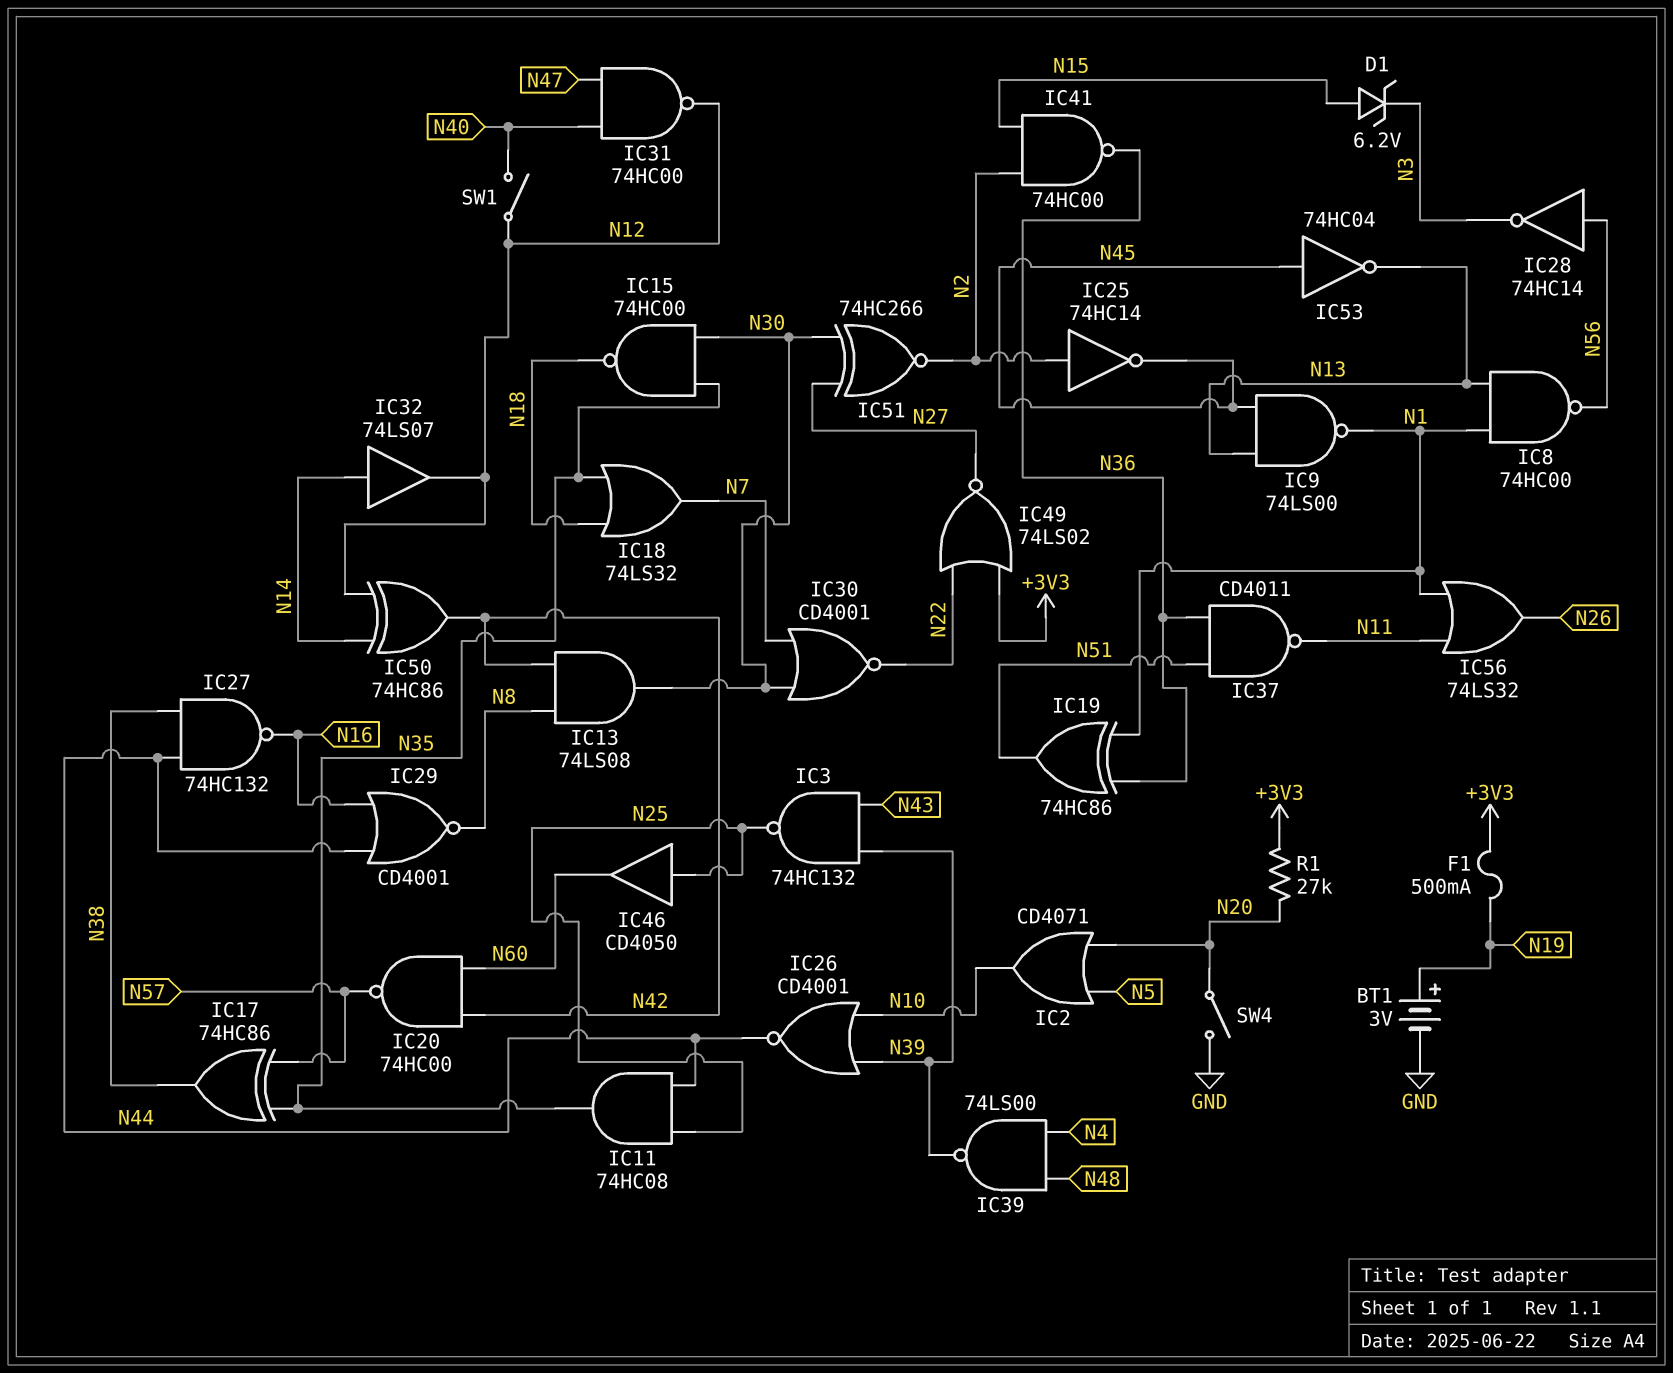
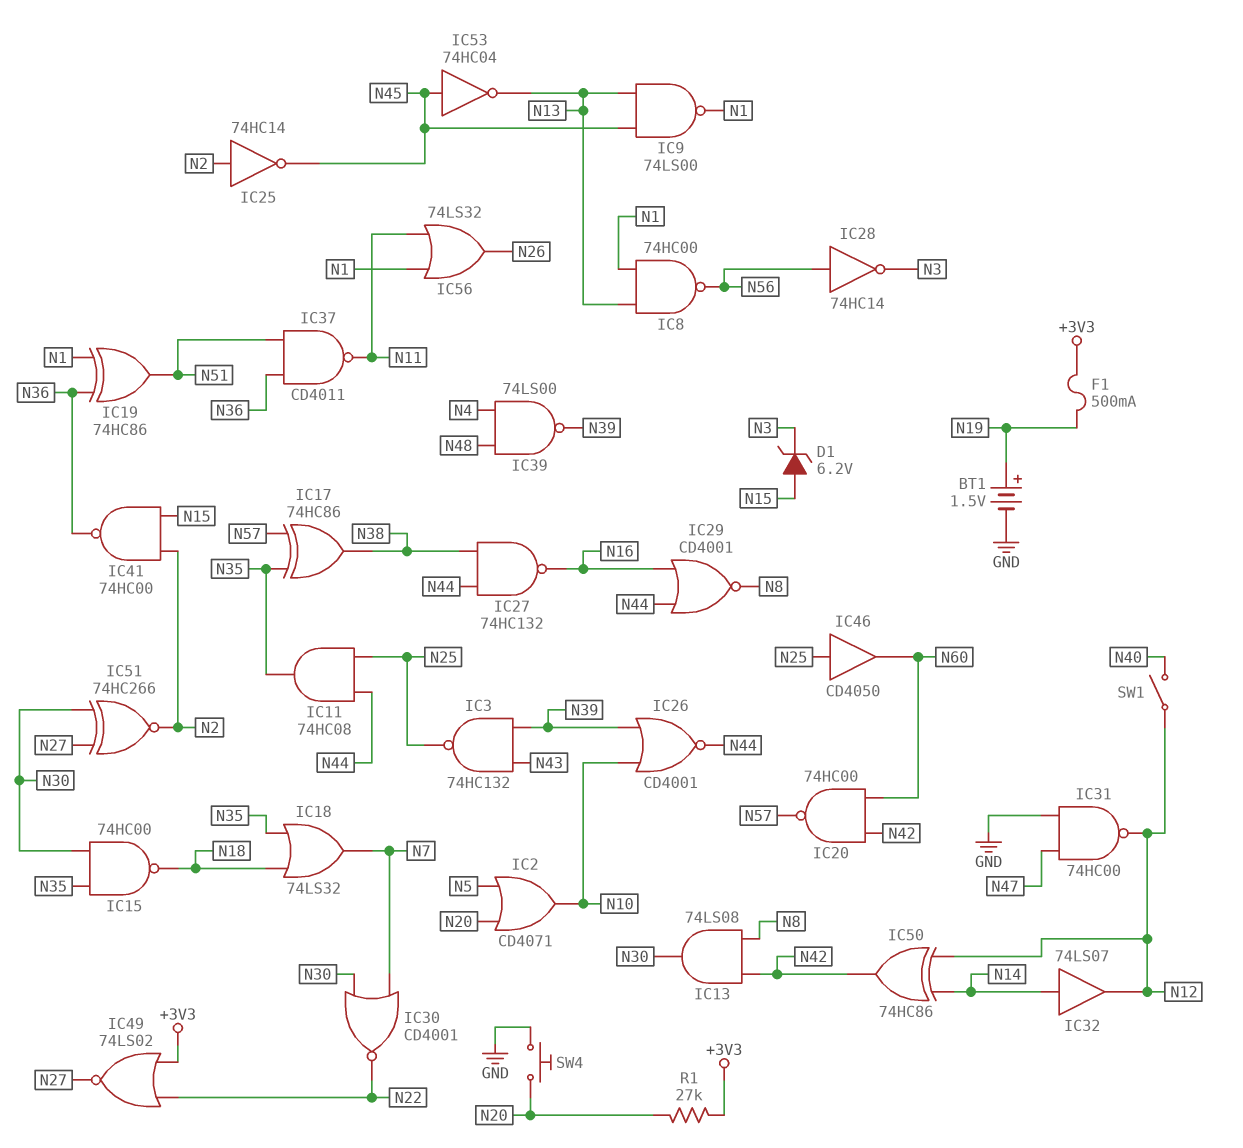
BT1: 3V (plus N19, minus GND) -> 1.5V (plus N19, minus GND)
IC31: NAND 74HC00 (in N40, in N47, out N12) -> NAND 74HC00 (in GND, in N47, out N12)
SW4: switch (GND, N20) -> button (GND, N20)

